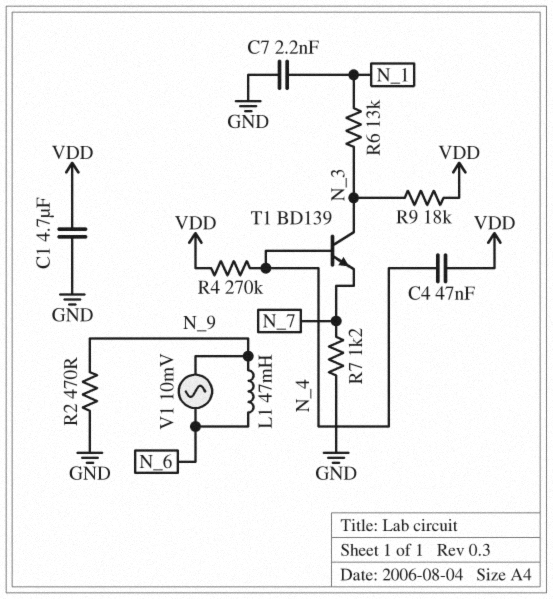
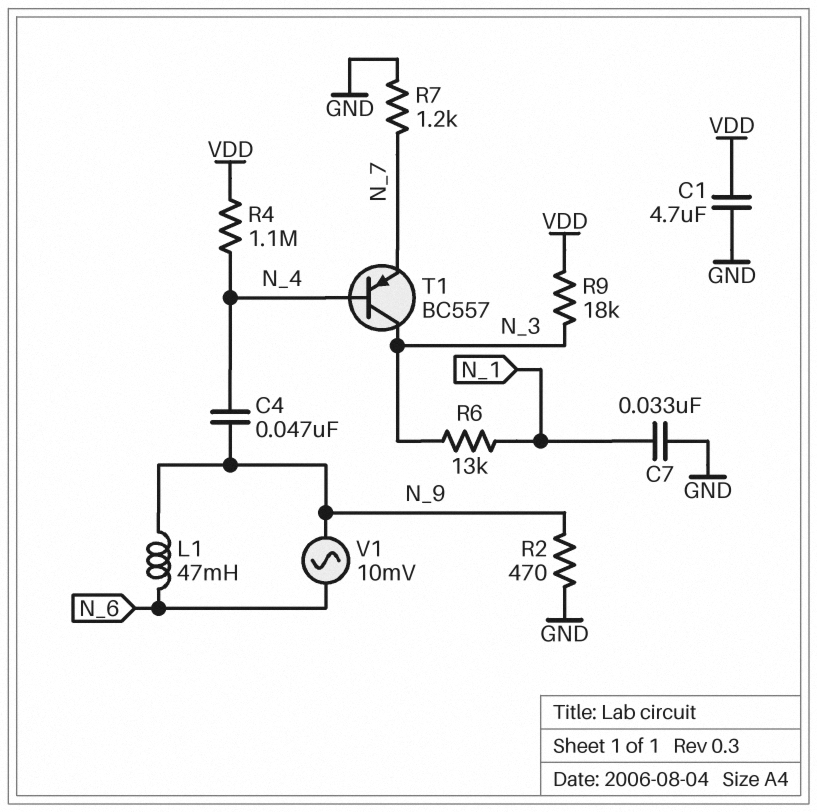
C4: 47nF (N_4, VDD) -> 47nF (N_4, N_9)
C7: 2.2nF (GND, N_1) -> 33nF (GND, N_1)
R4: 270k (N_4, VDD) -> 1.1M (N_4, VDD)
T1: NPN BD139 (B N_4, C N_3, E N_7) -> PNP BC557 (B N_4, C N_3, E N_7)

